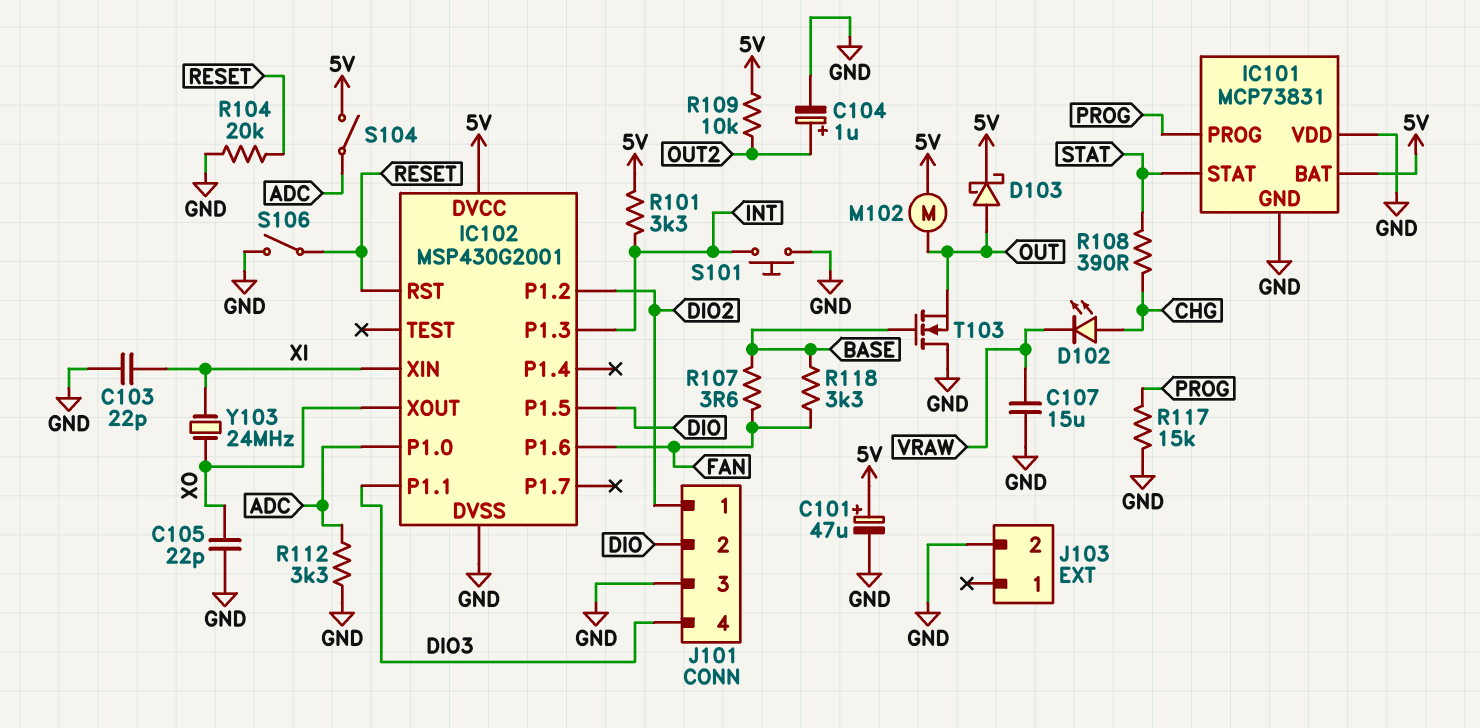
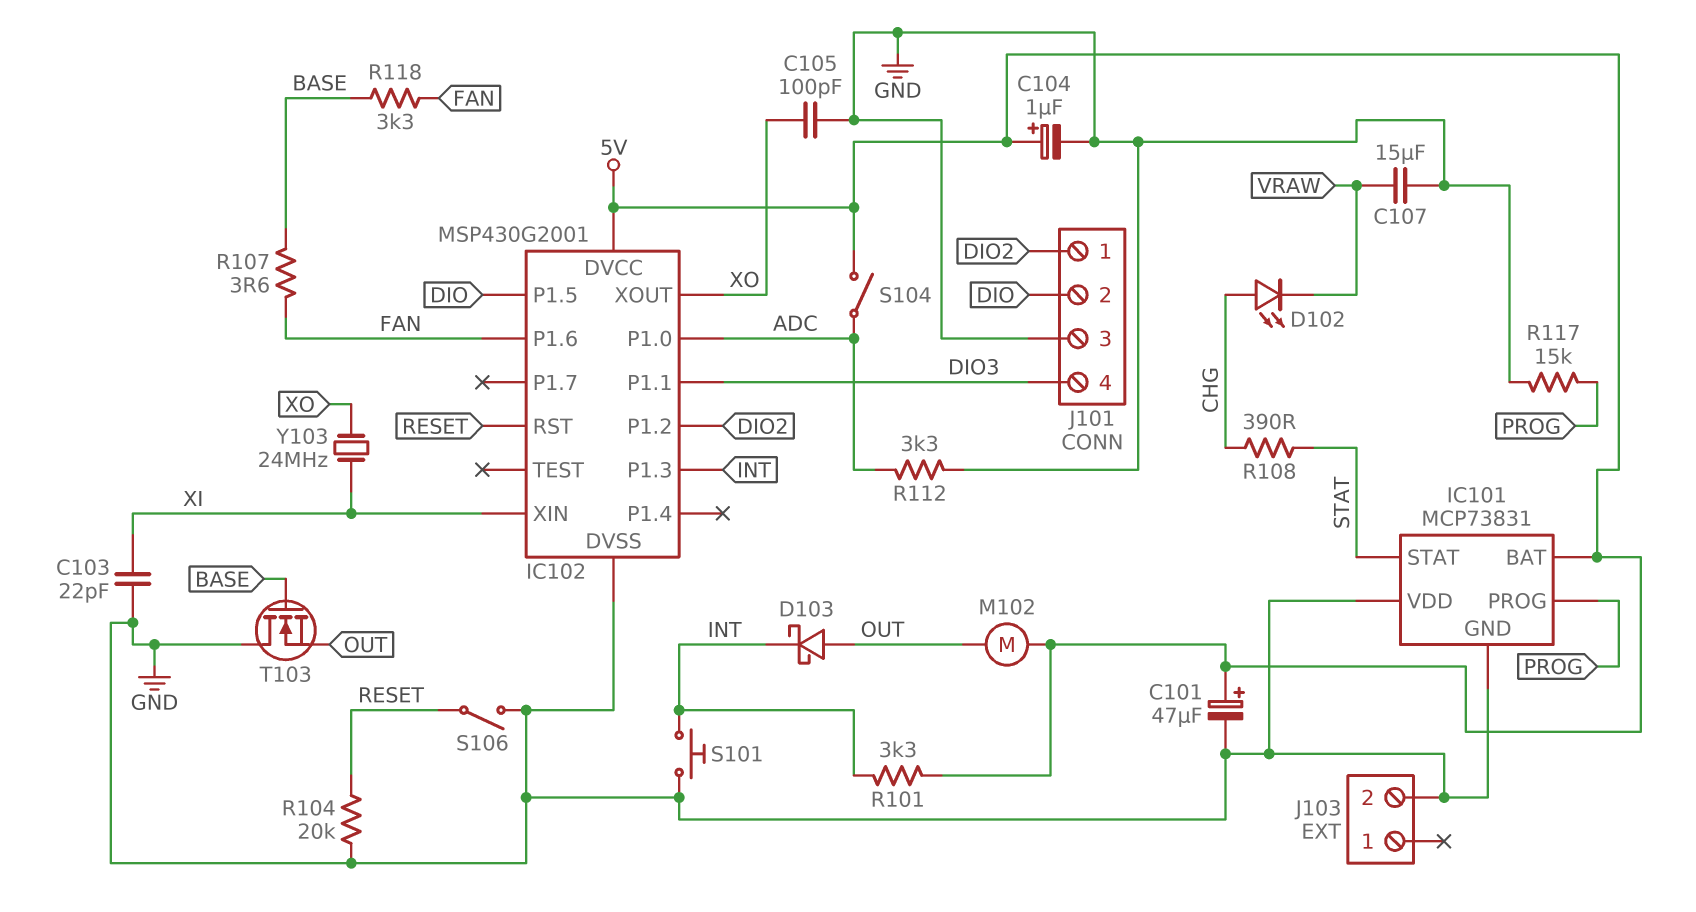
C104: 1uF (plus OUT2, minus GND) -> 1uF (plus 5V, minus GND)
C105: 22pF (GND, XO) -> 100pF (GND, XO)
D103: schottky (A OUT, K 5V) -> schottky (A OUT, K INT)
R109: 10k (5V, OUT2) -> none

